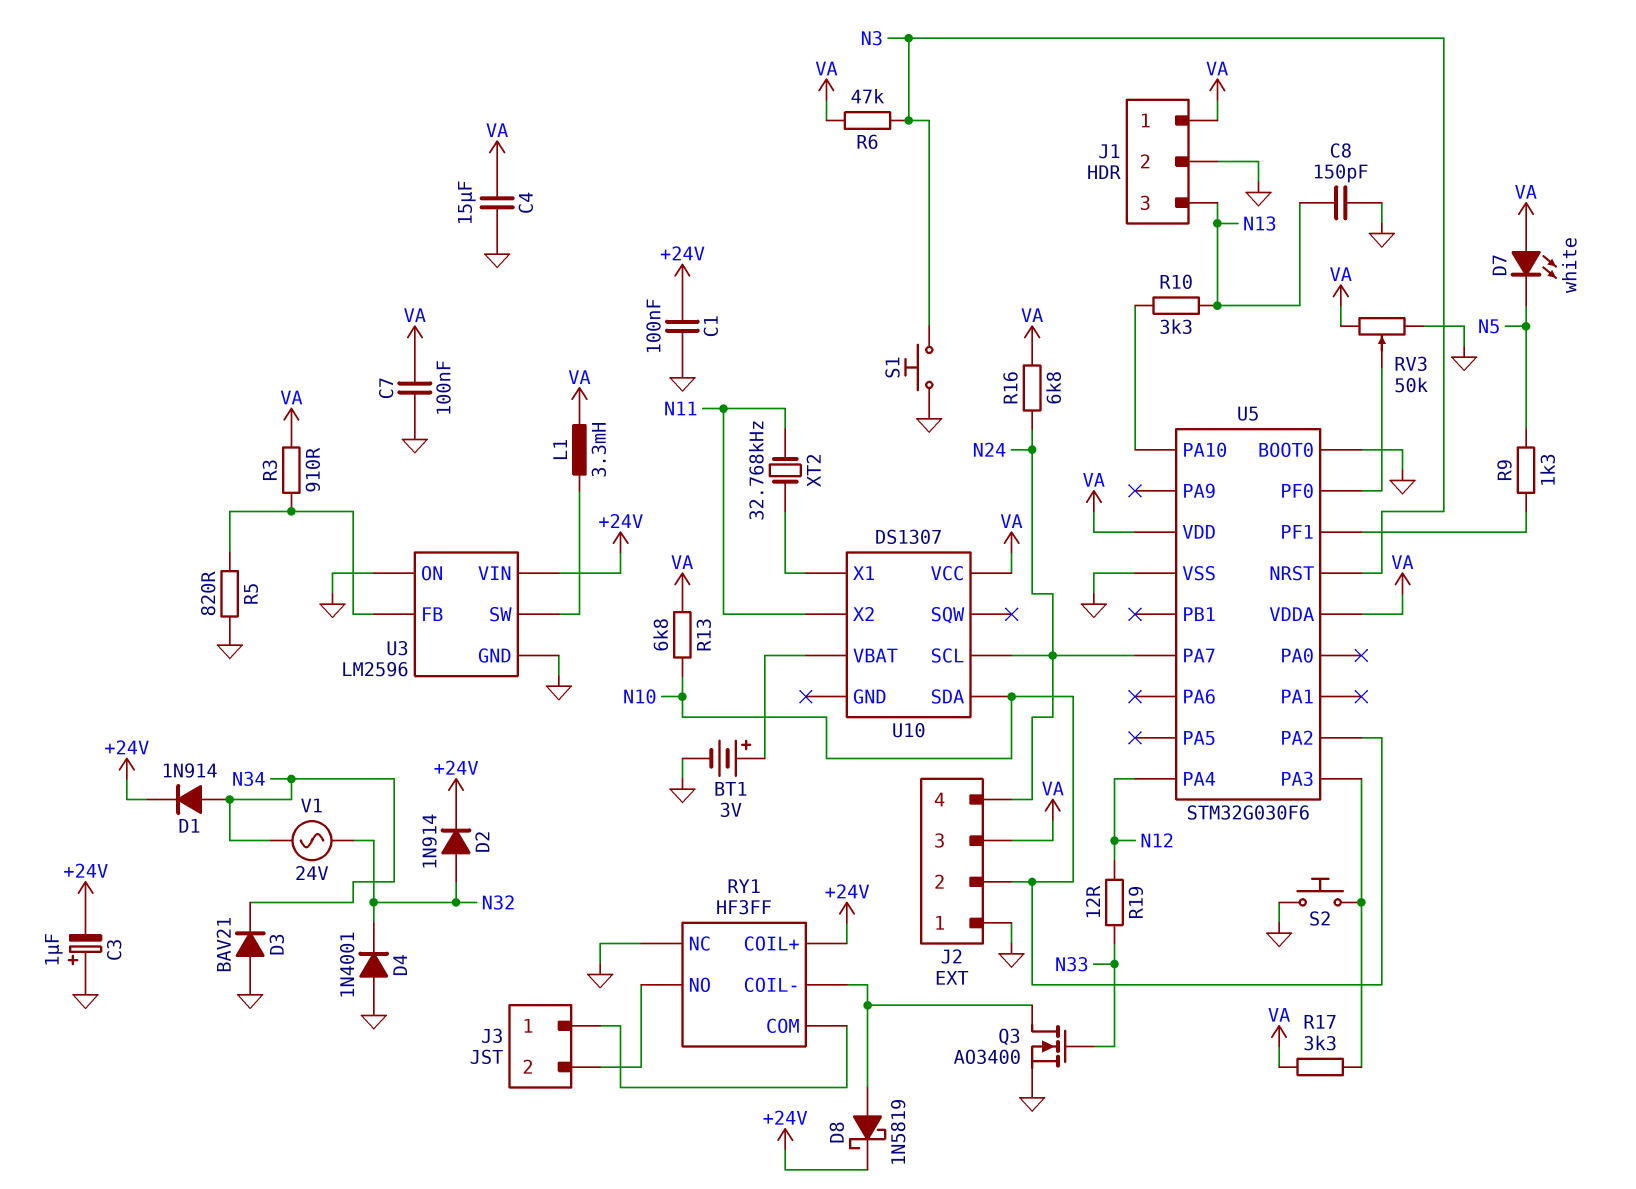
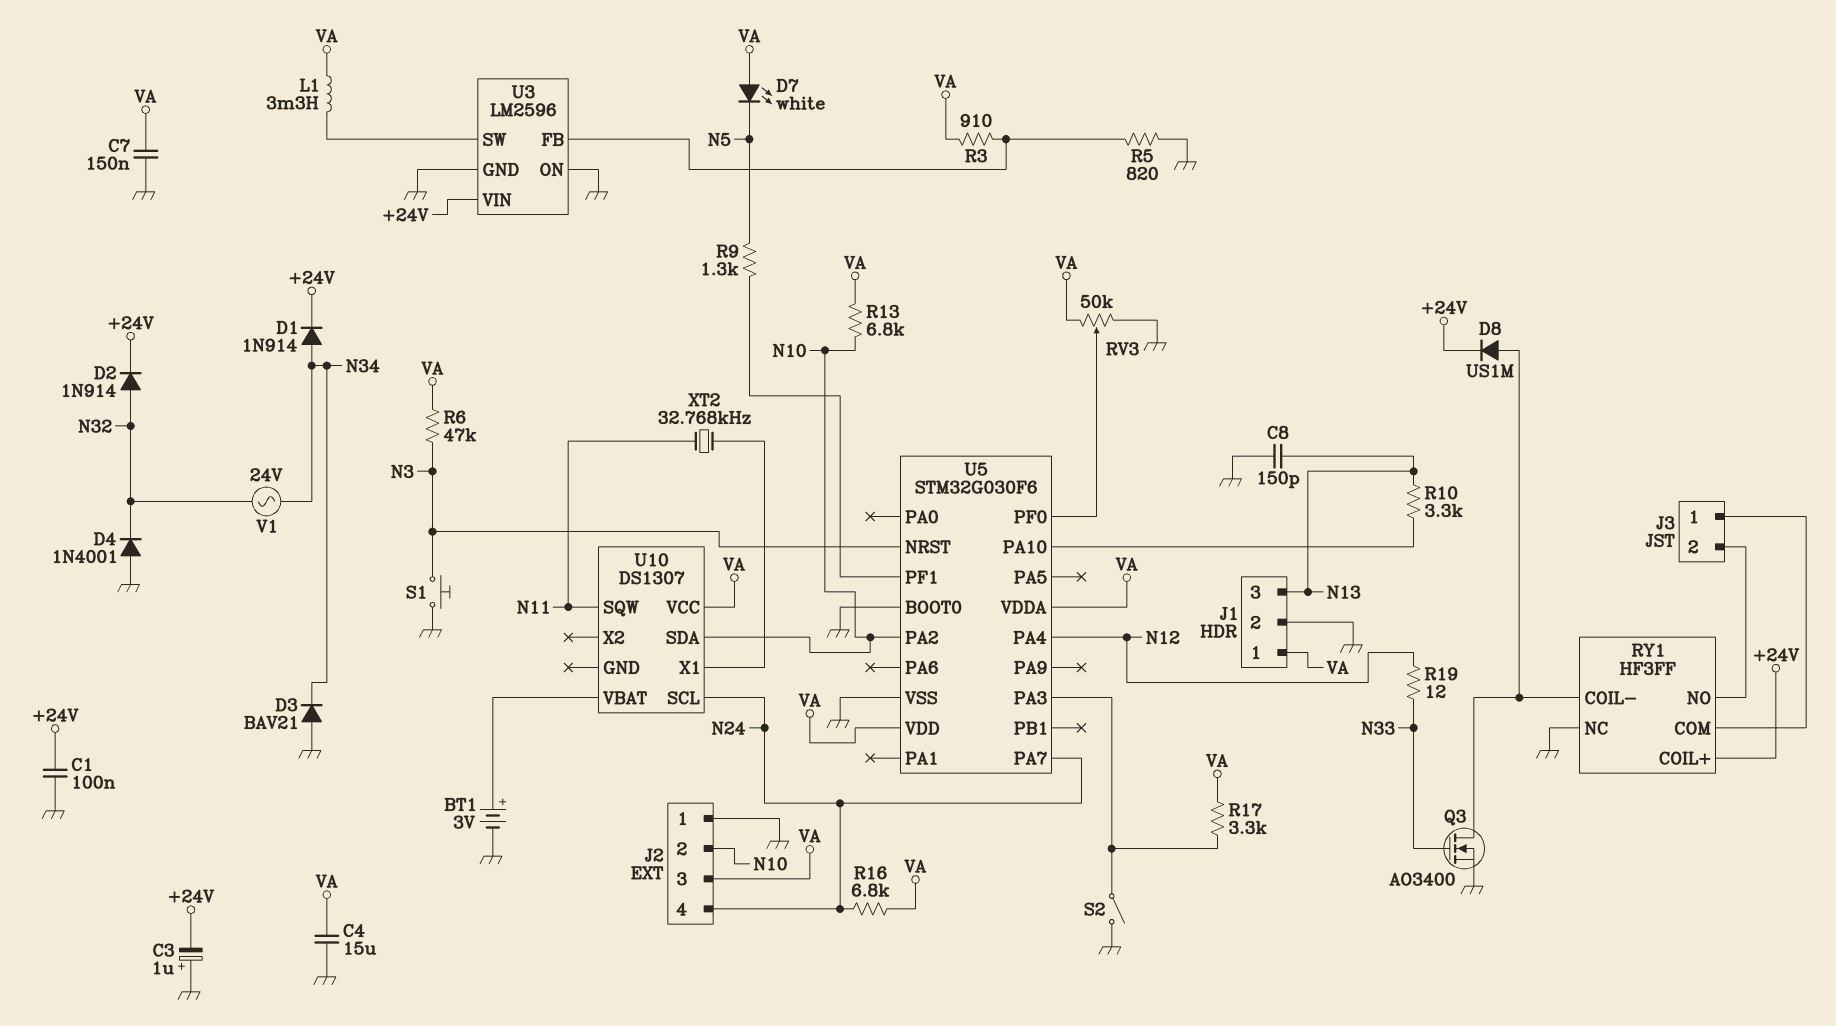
C7: 100nF (GND, VA) -> 150nF (GND, VA)
D8: schottky 1N5819 (A RY1/COIL-, K +24V) -> diode US1M (A RY1/COIL-, K +24V)
S2: button (GND, U5/PA3) -> switch (GND, U5/PA3)
U10 pin SQW: none -> N11
U10 pin X2: N11 -> none

